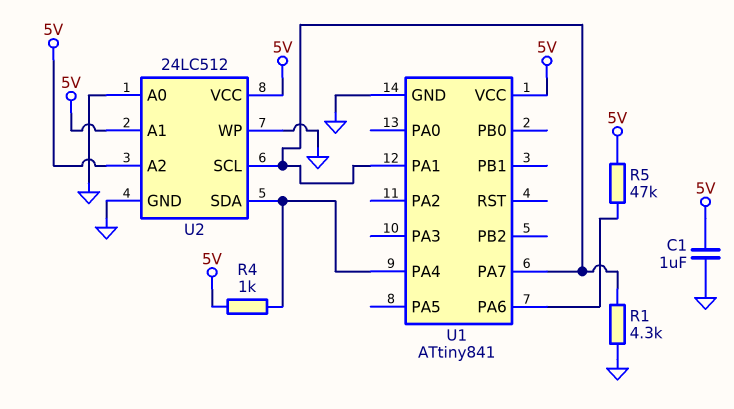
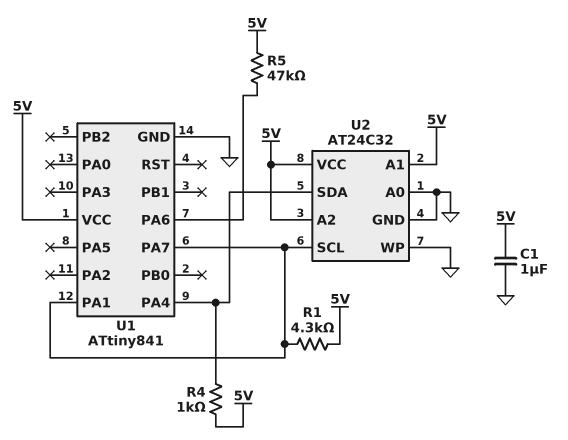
R1: 4.3k (GND, U1/PA1) -> 4.3k (5V, U1/PA1)
U2: 24LC512 -> AT24C32

